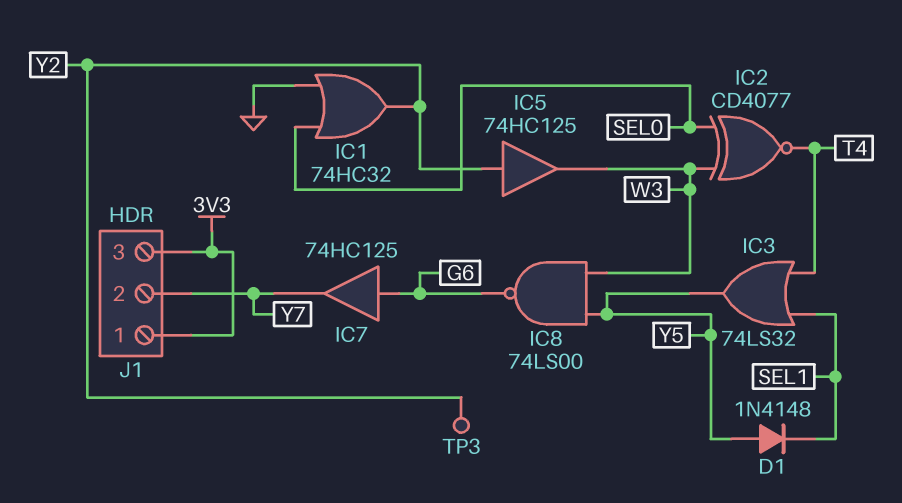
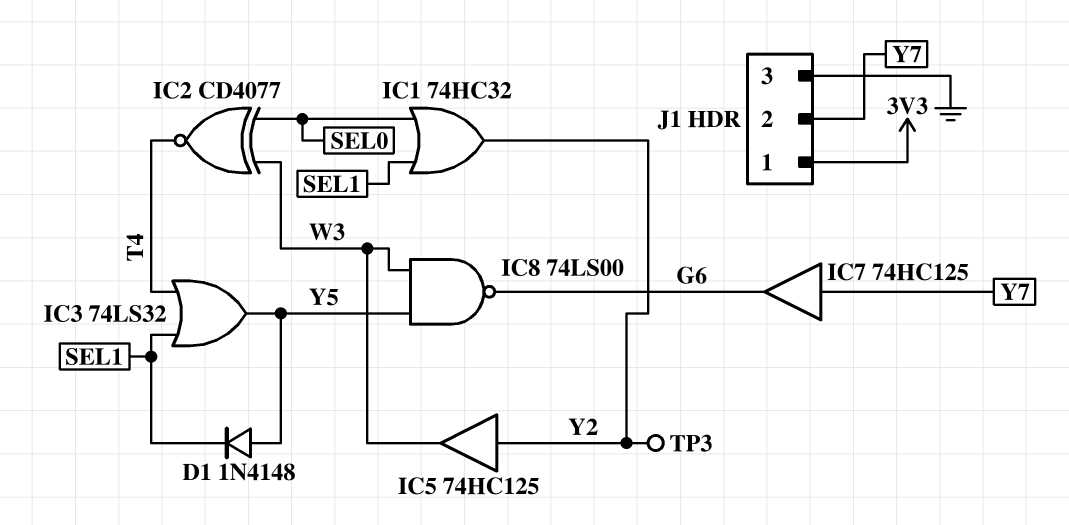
IC1: OR 74HC32 (in GND, in SEL0, out Y2) -> OR 74HC32 (in SEL0, in SEL1, out Y2)
IC7: buffer 74HC125 (in G6, out Y7) -> buffer 74HC125 (in Y7, out G6)
J1 pin 3: 3V3 -> GND

